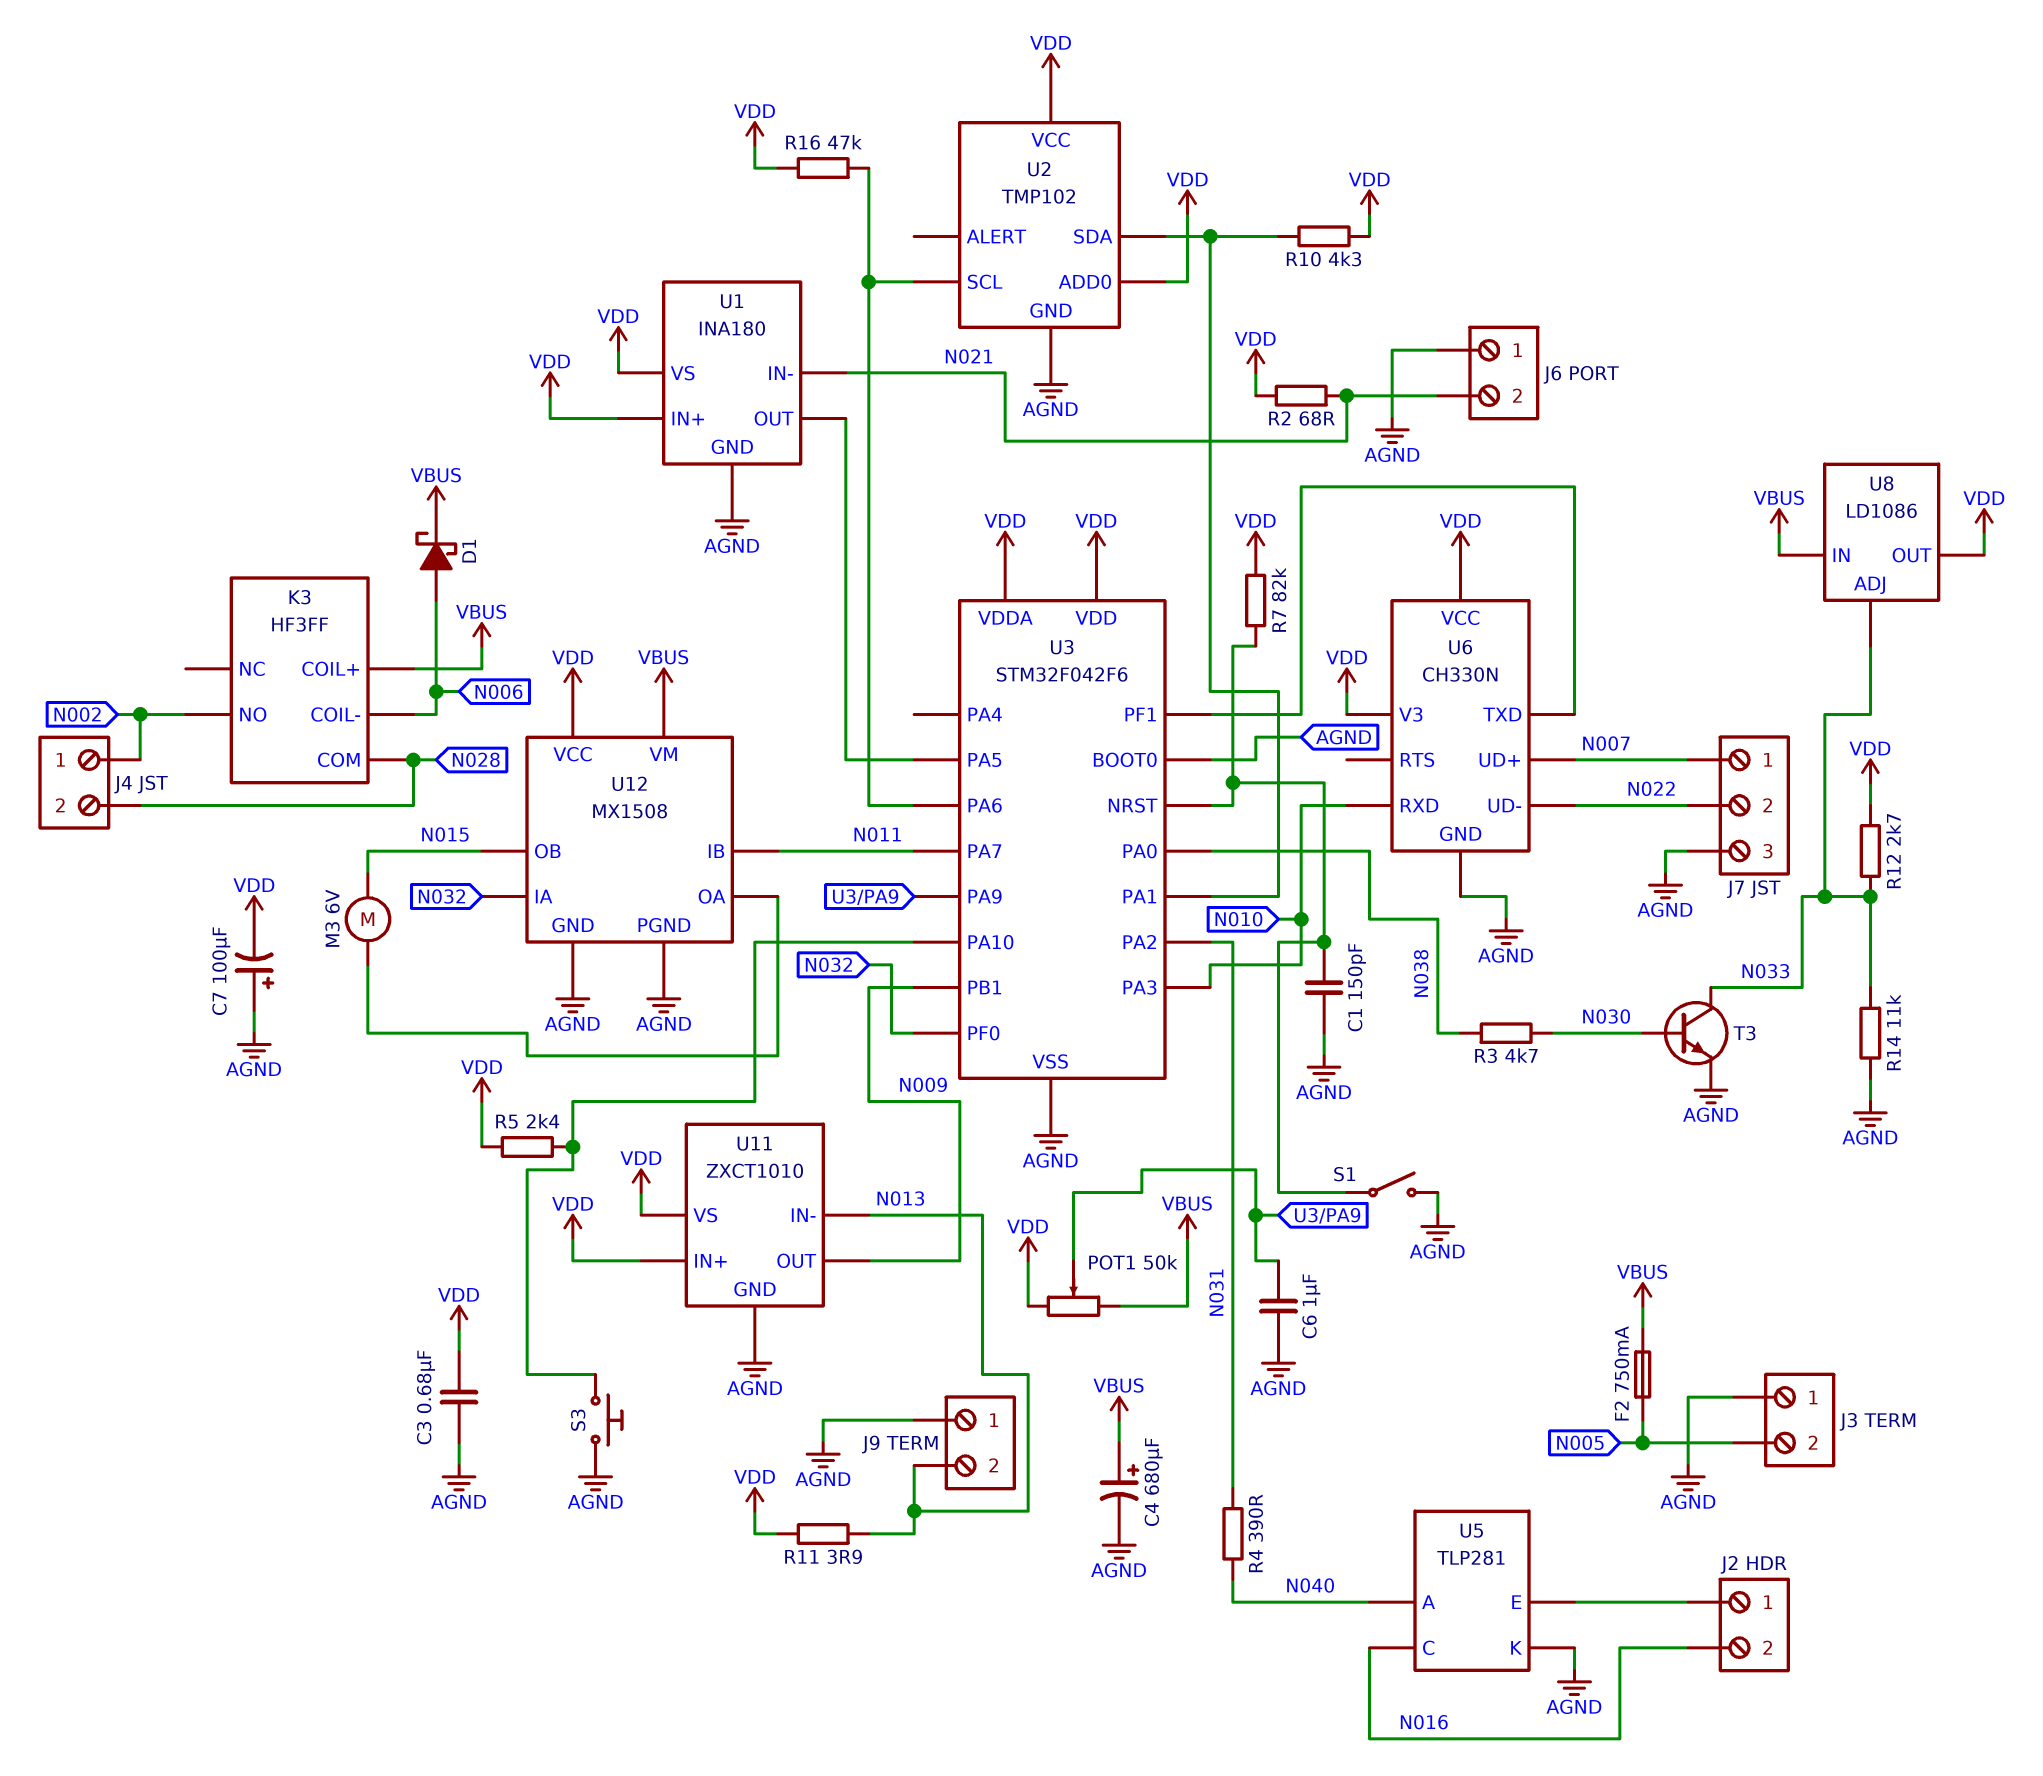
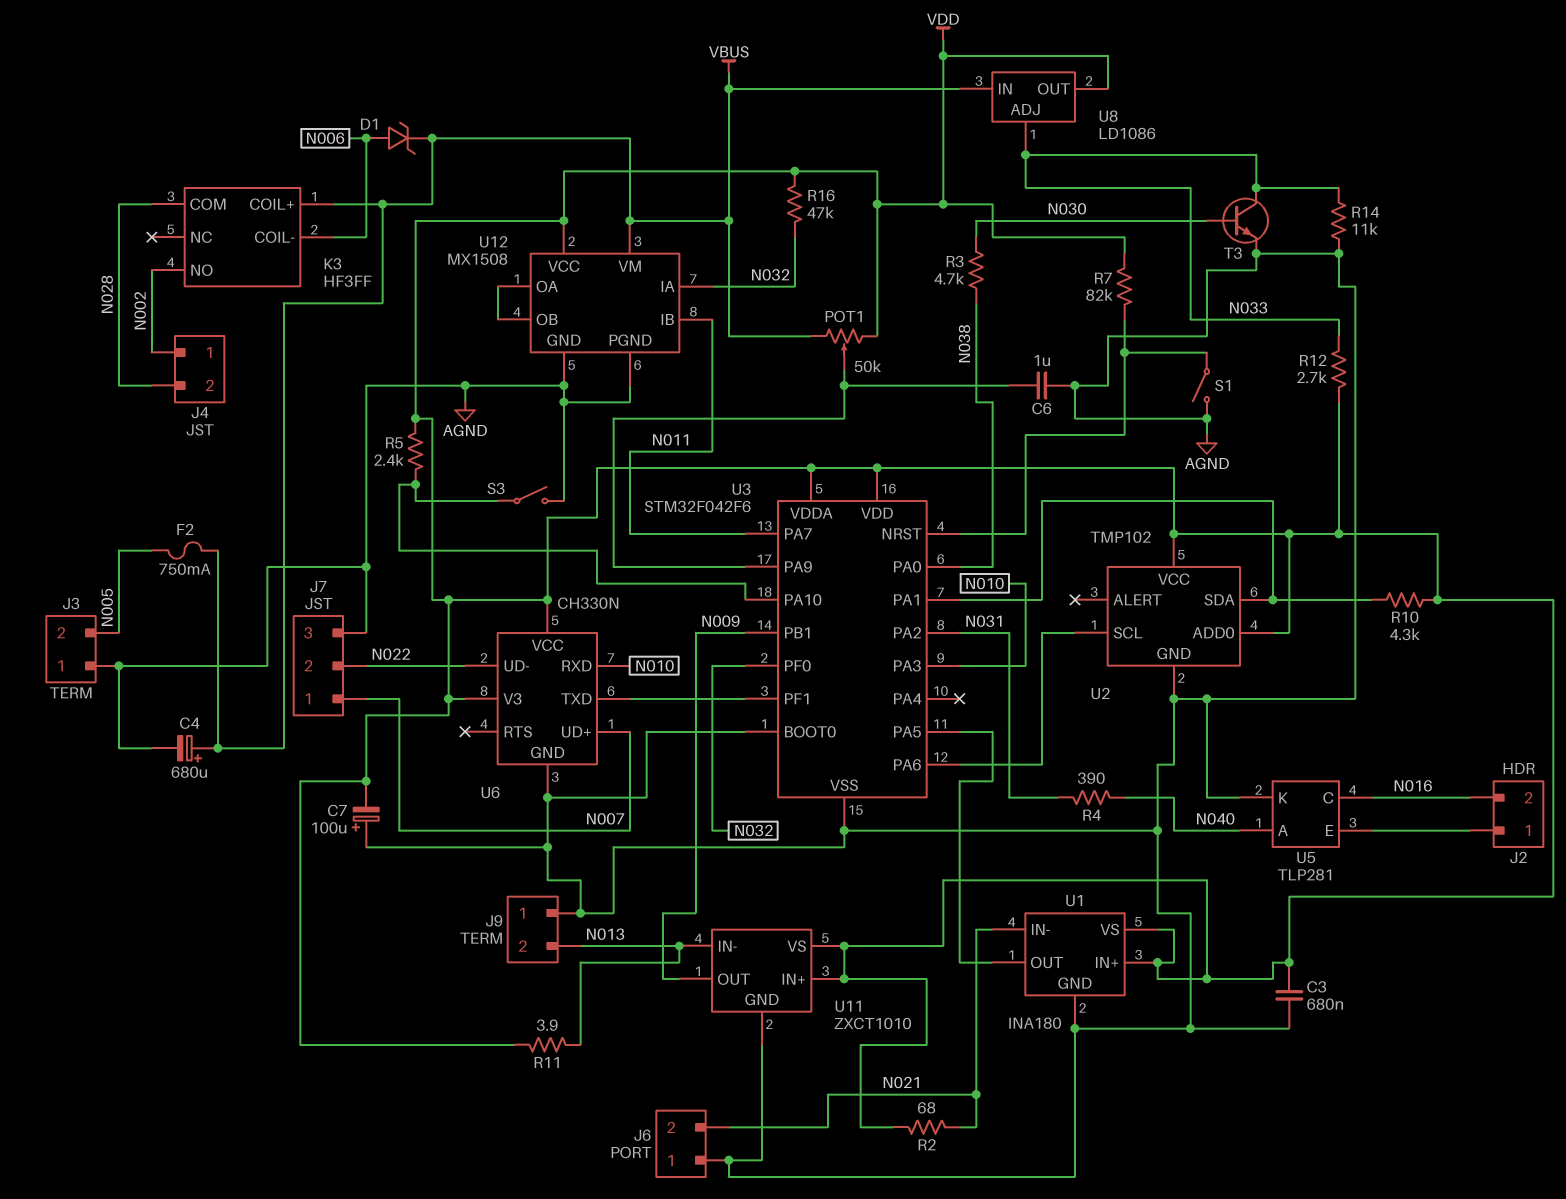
C1: 150pF (AGND, U3/NRST) -> none
D1: schottky (A N006, K VBUS) -> zener (A N006, K VBUS)
M3: motor 6V (N015, U12/OA) -> none
R16: 47k (U2/SCL, VDD) -> 47k (N032, VDD)
S3: button (AGND, U3/PA10) -> switch (AGND, U3/PA10)
U12 pin OB: N015 -> U12/OA

